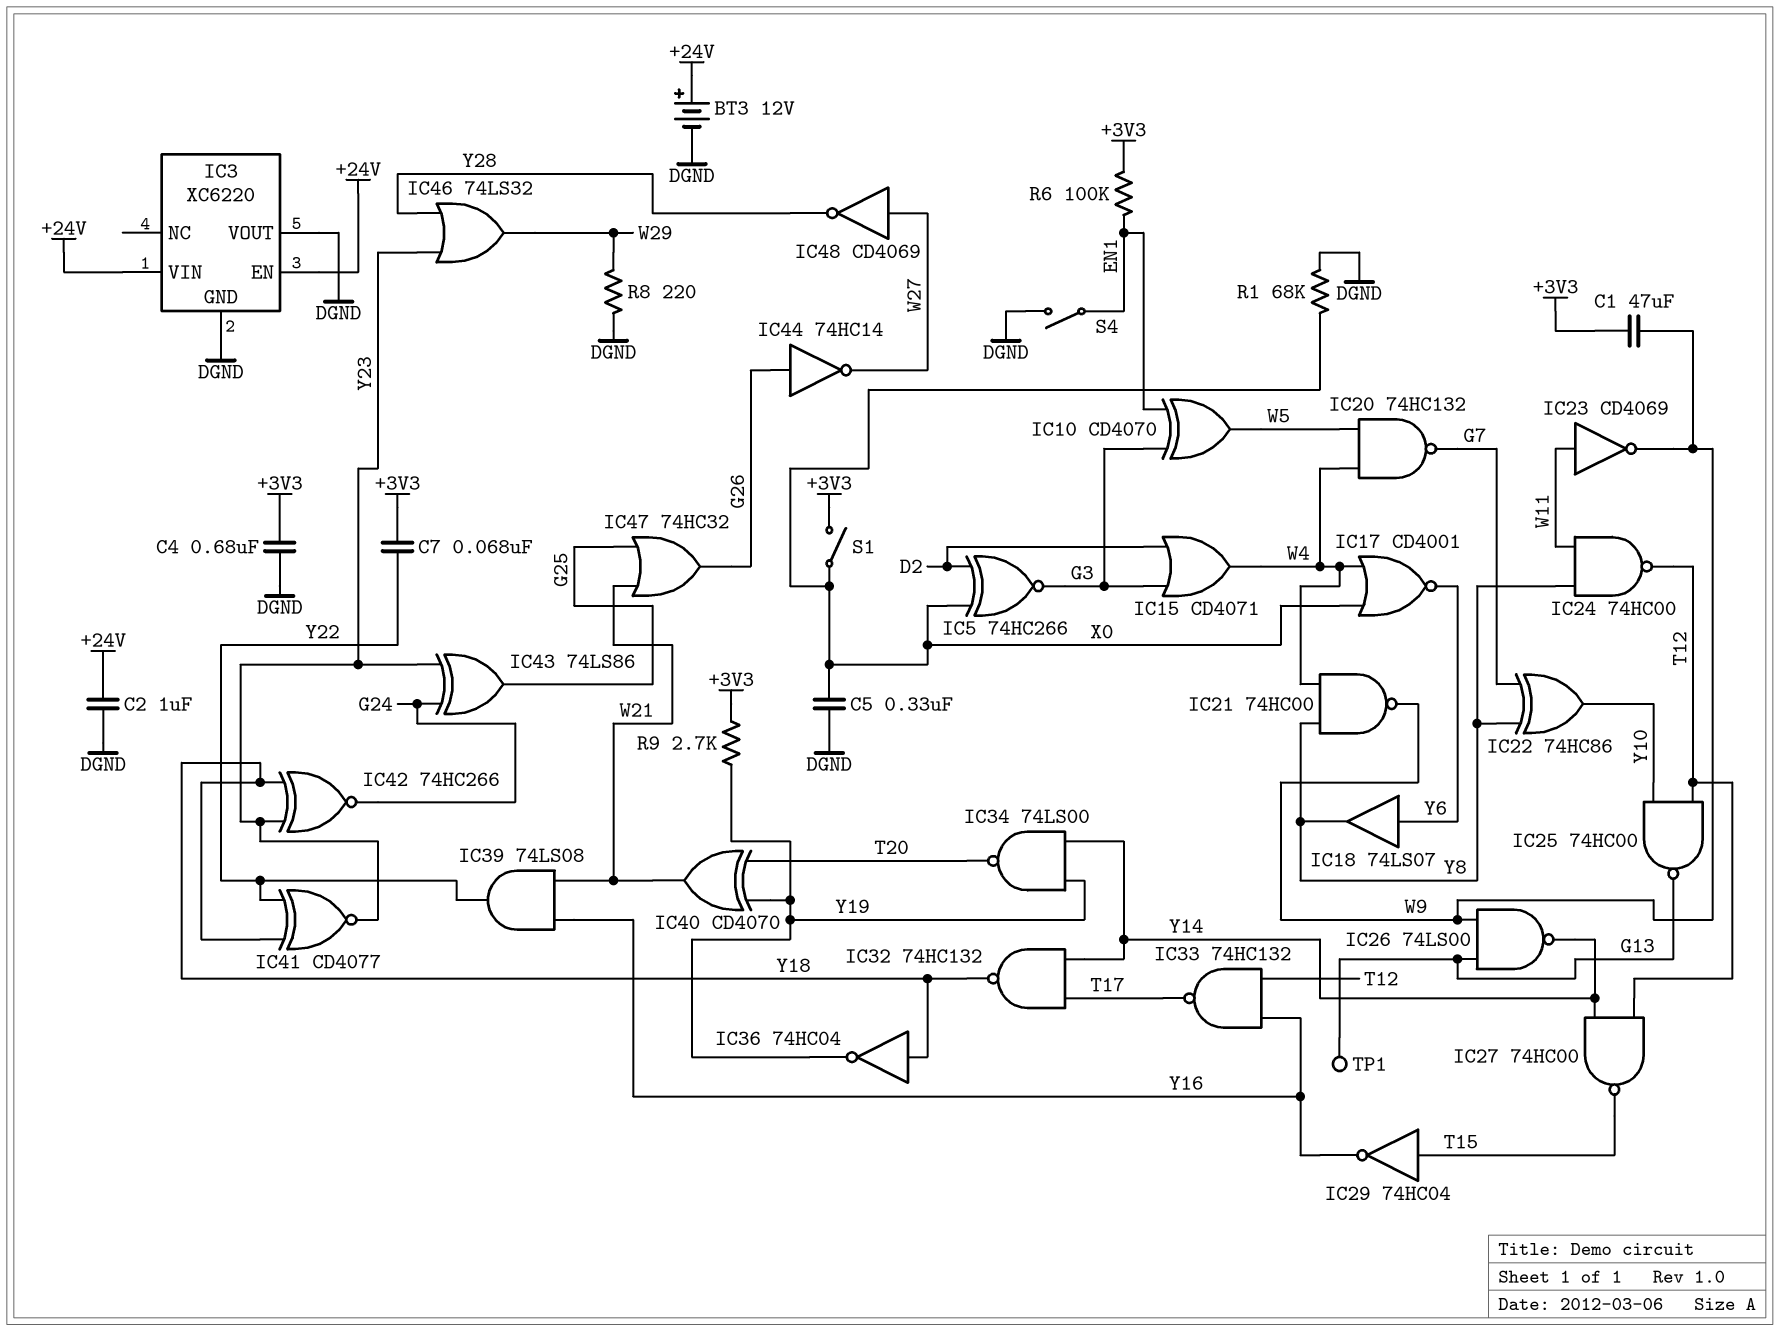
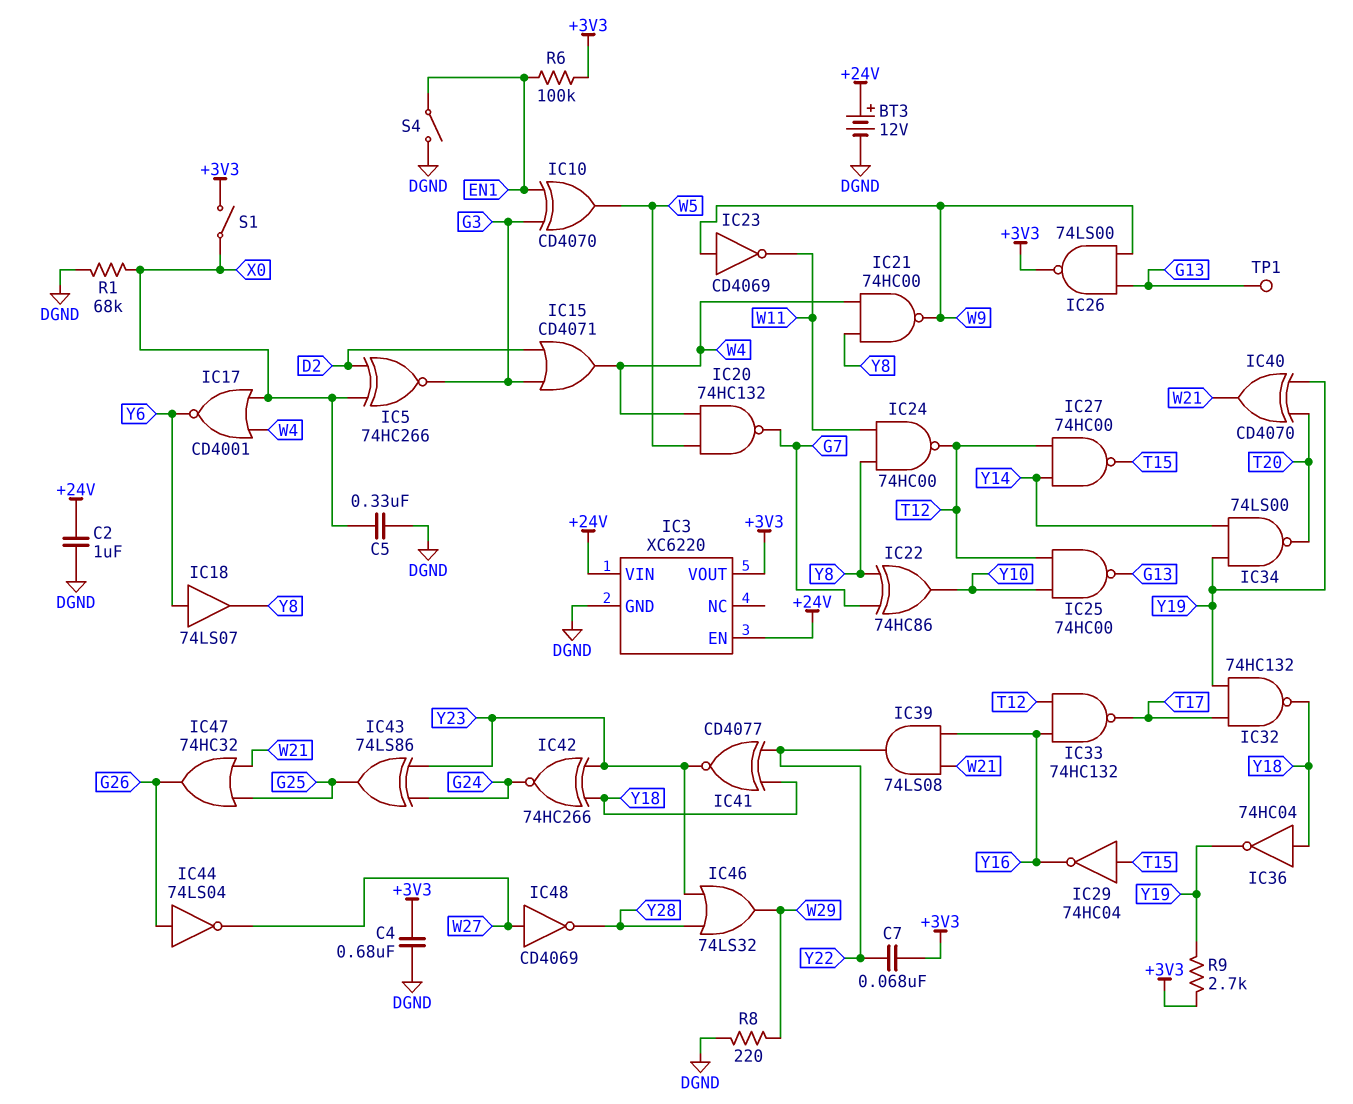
C1: 47uF (+3V3, W9) -> none
IC3 pin VOUT: DGND -> +3V3
IC23: NOT CD4069 (in W11, out W9) -> NOT CD4069 (in W9, out W11)
IC26: NAND 74LS00 (in G13, in W9, out Y14) -> NAND 74LS00 (in G13, in W9, out +3V3)
IC32: NAND 74HC132 (in T17, in Y14, out Y18) -> NAND 74HC132 (in T17, in Y19, out Y18)
IC44: NOT 74HC14 (in G26, out W27) -> NOT 74LS04 (in G26, out W27)

